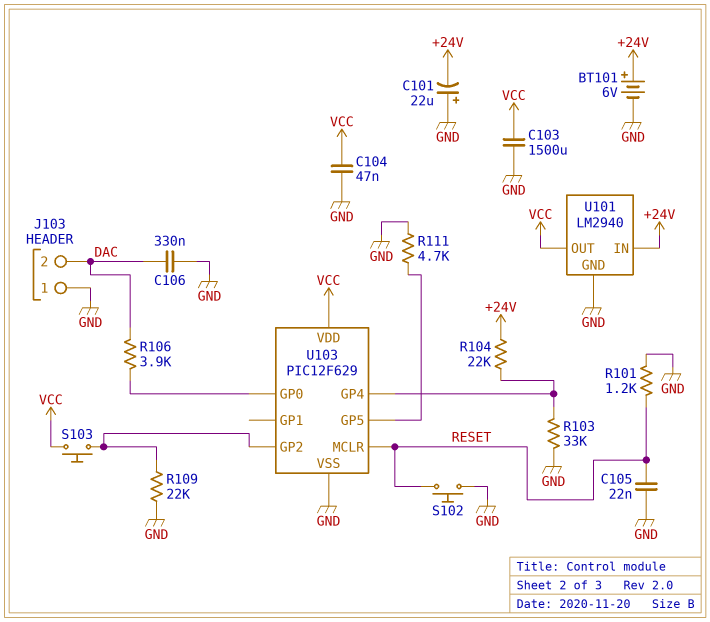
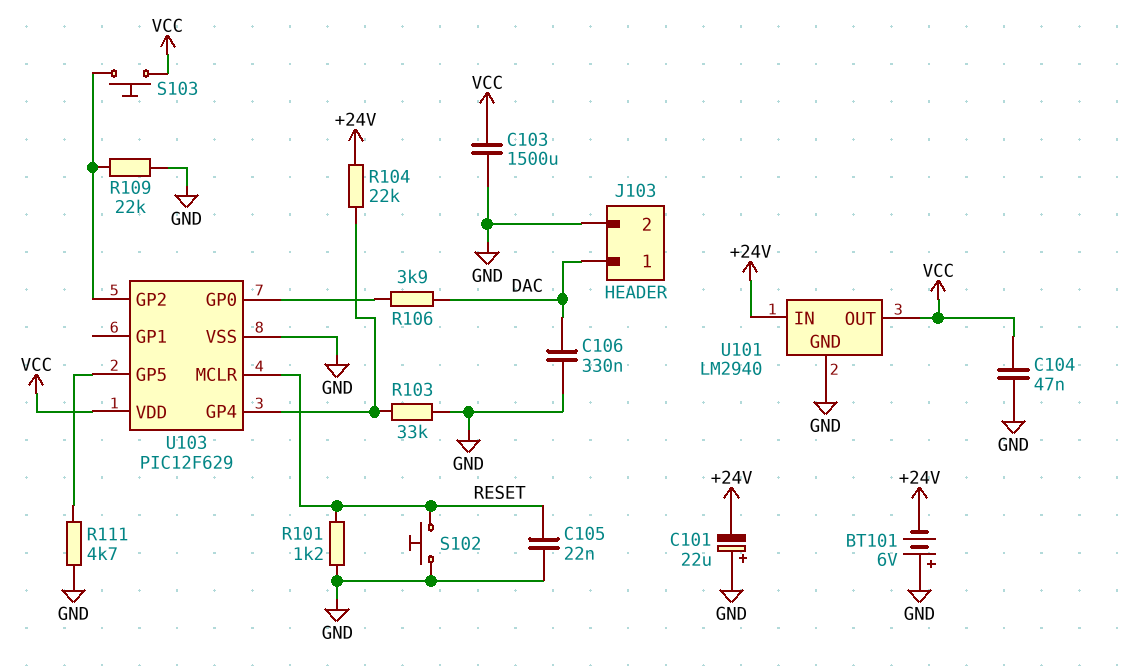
BT101: 6V (plus +24V, minus GND) -> 6V (plus GND, minus +24V)
J103 pin 1: GND -> DAC
J103 pin 2: DAC -> GND

